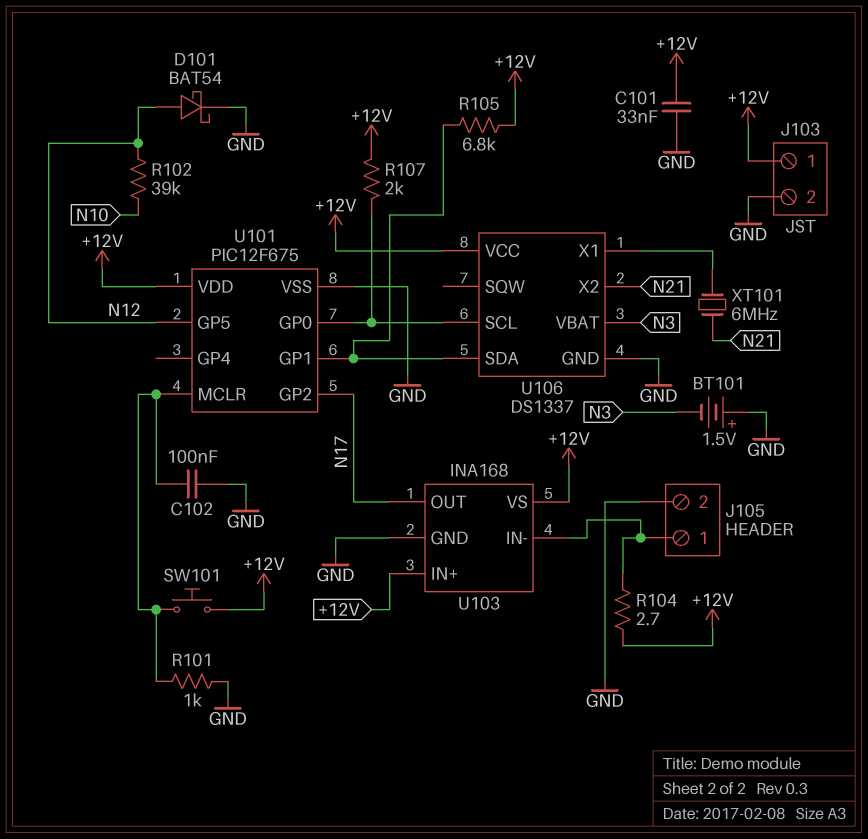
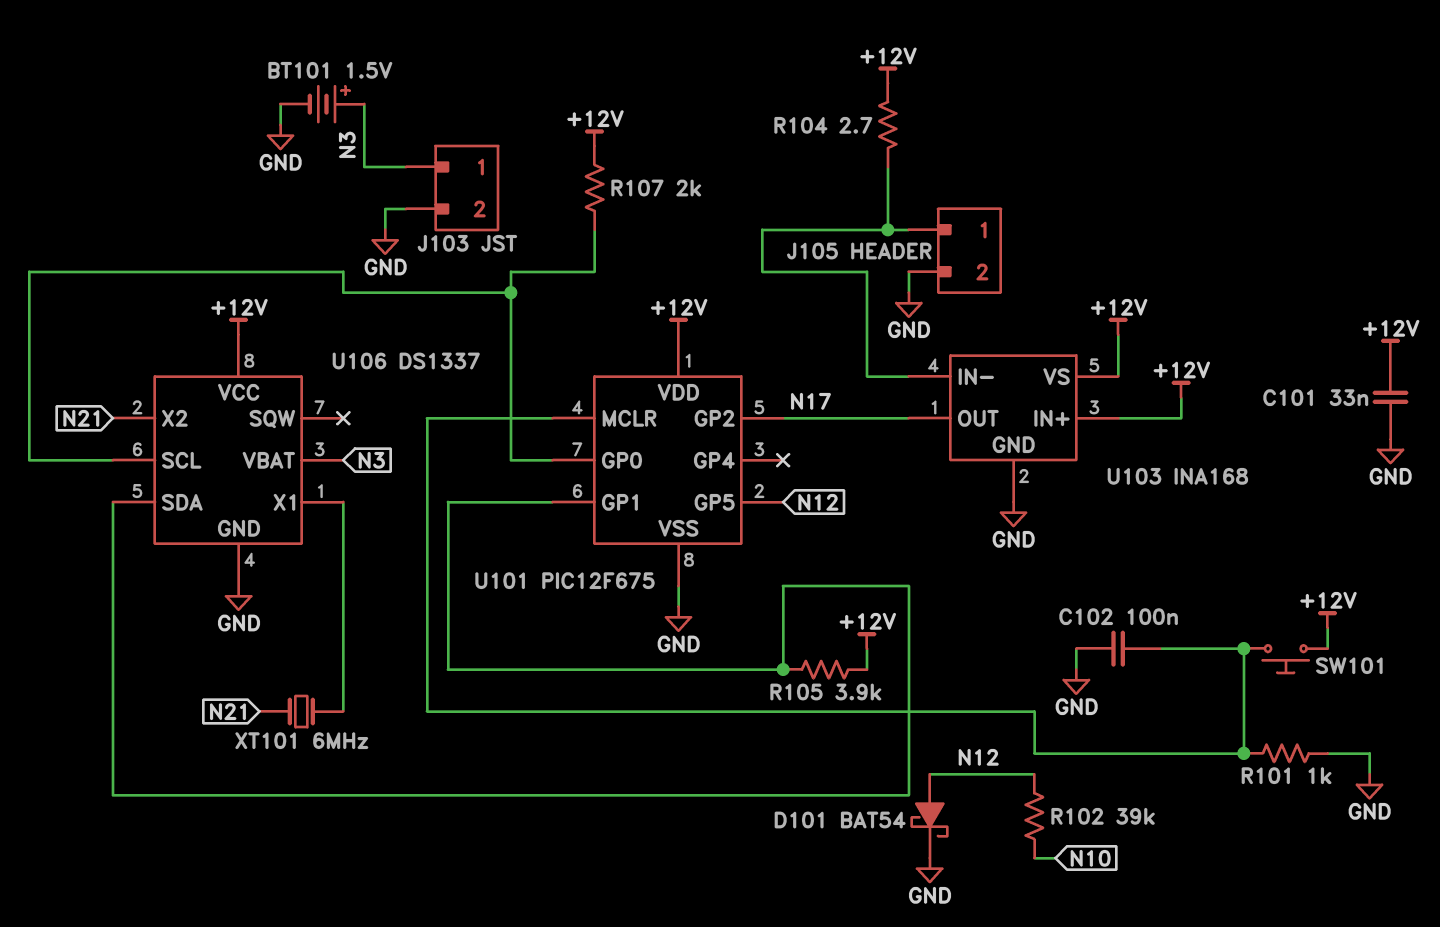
BT101: 1.5V (plus GND, minus N3) -> 1.5V (plus N3, minus GND)
J103 pin 1: +12V -> N3
R105: 6.8k (+12V, U101/GP1) -> 3.9k (+12V, U101/GP1)

